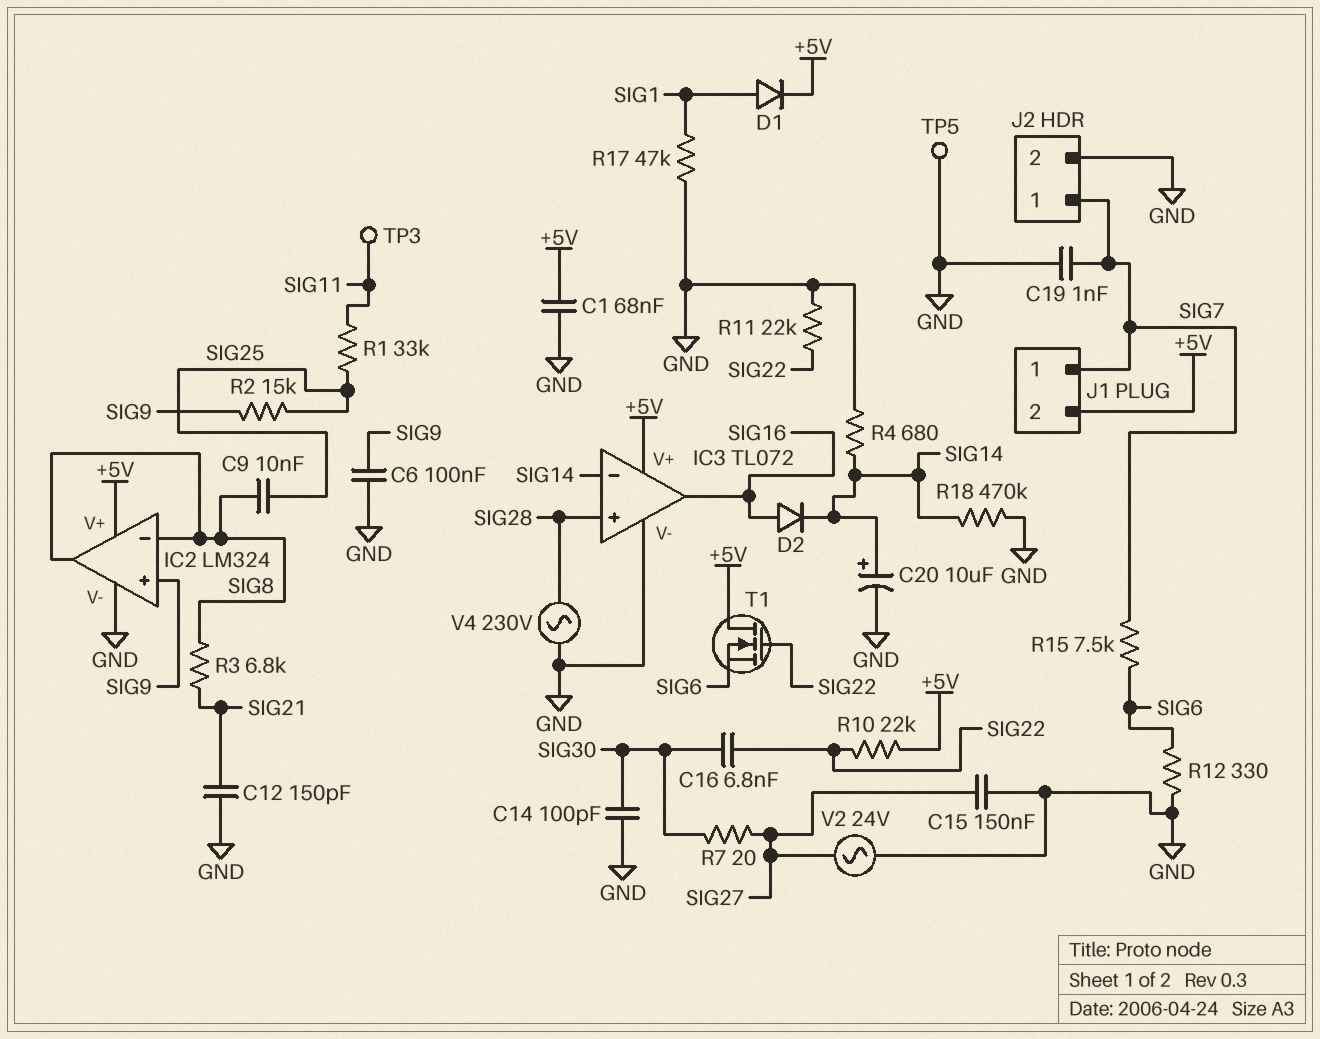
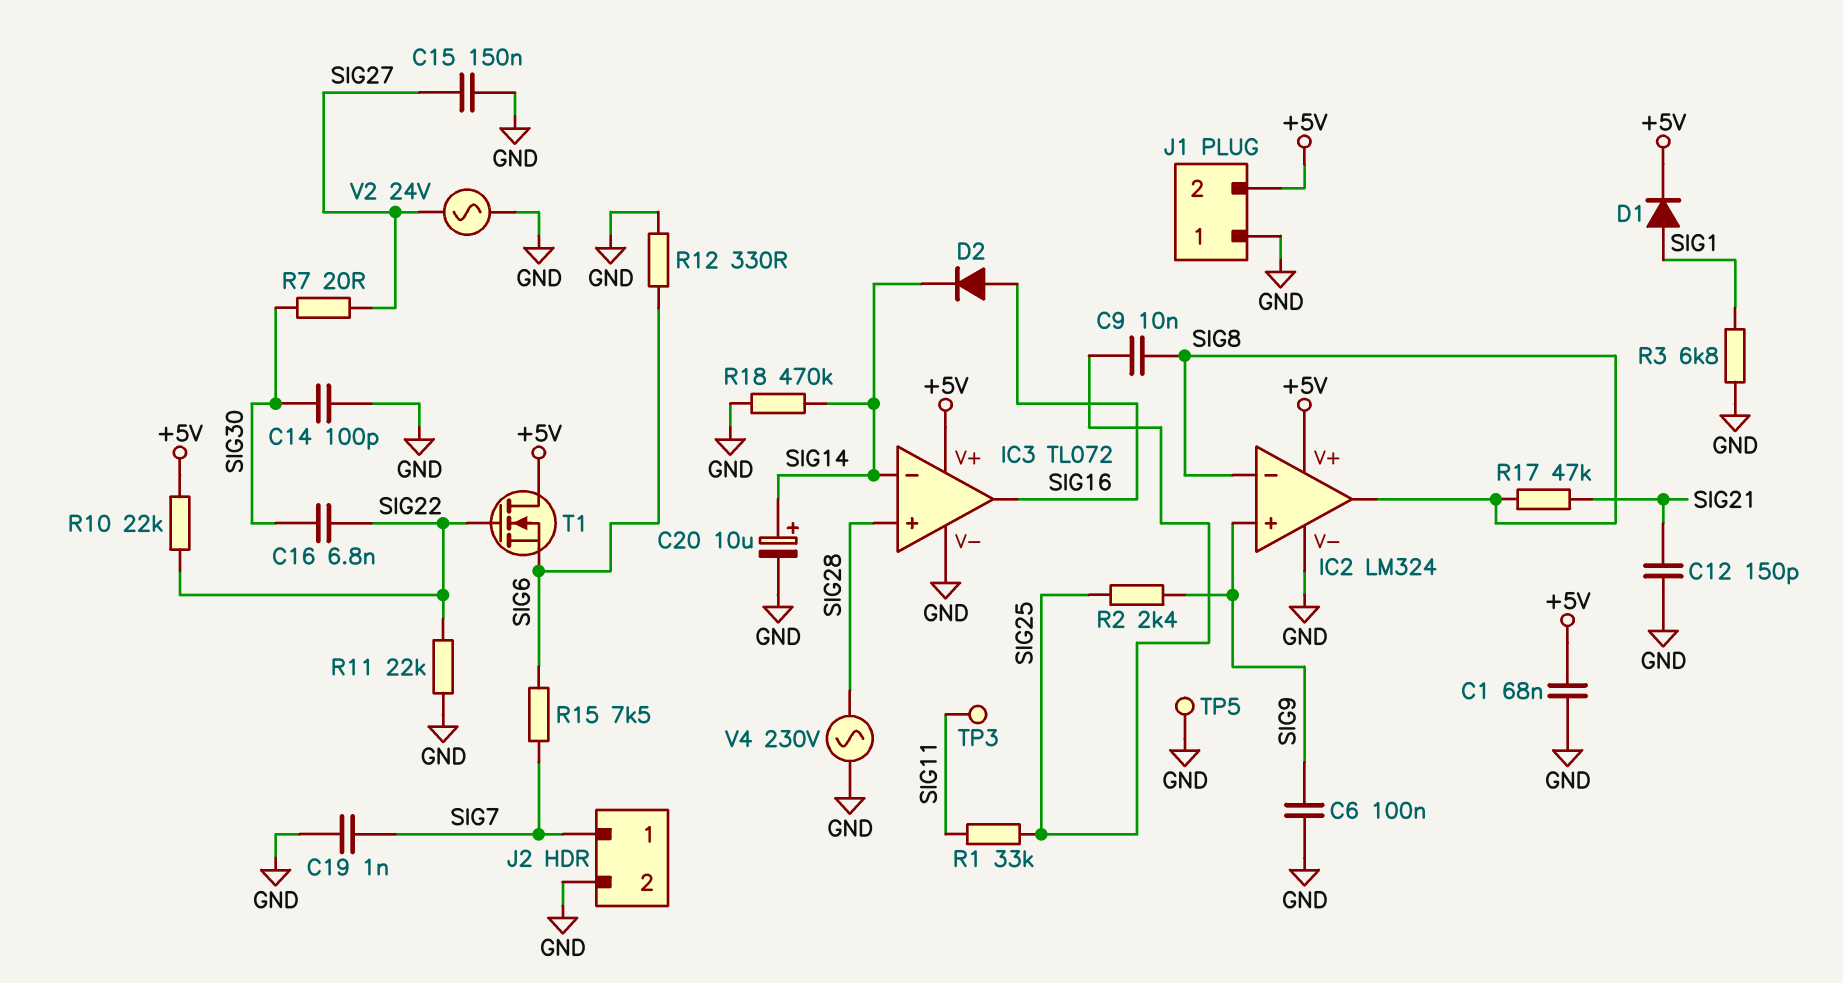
J1 pin 1: SIG7 -> GND
R2: 15k (SIG9, SIG25) -> 2.4k (SIG9, SIG25)
R3: 6.8k (SIG8, SIG21) -> 6.8k (GND, SIG1)
R4: 680 (GND, SIG14) -> none
R17: 47k (GND, SIG1) -> 47k (SIG8, SIG21)

